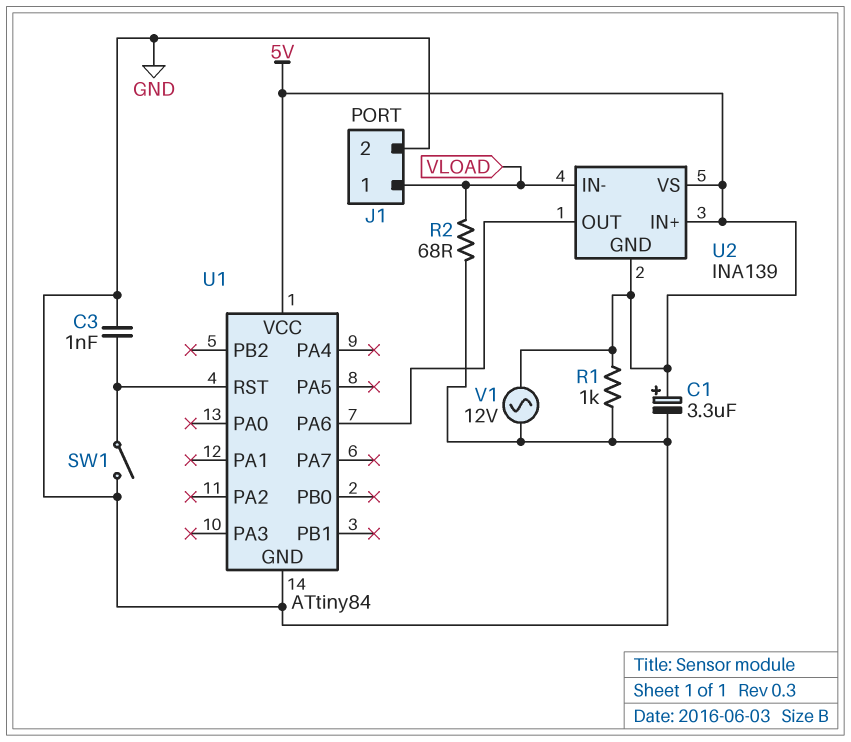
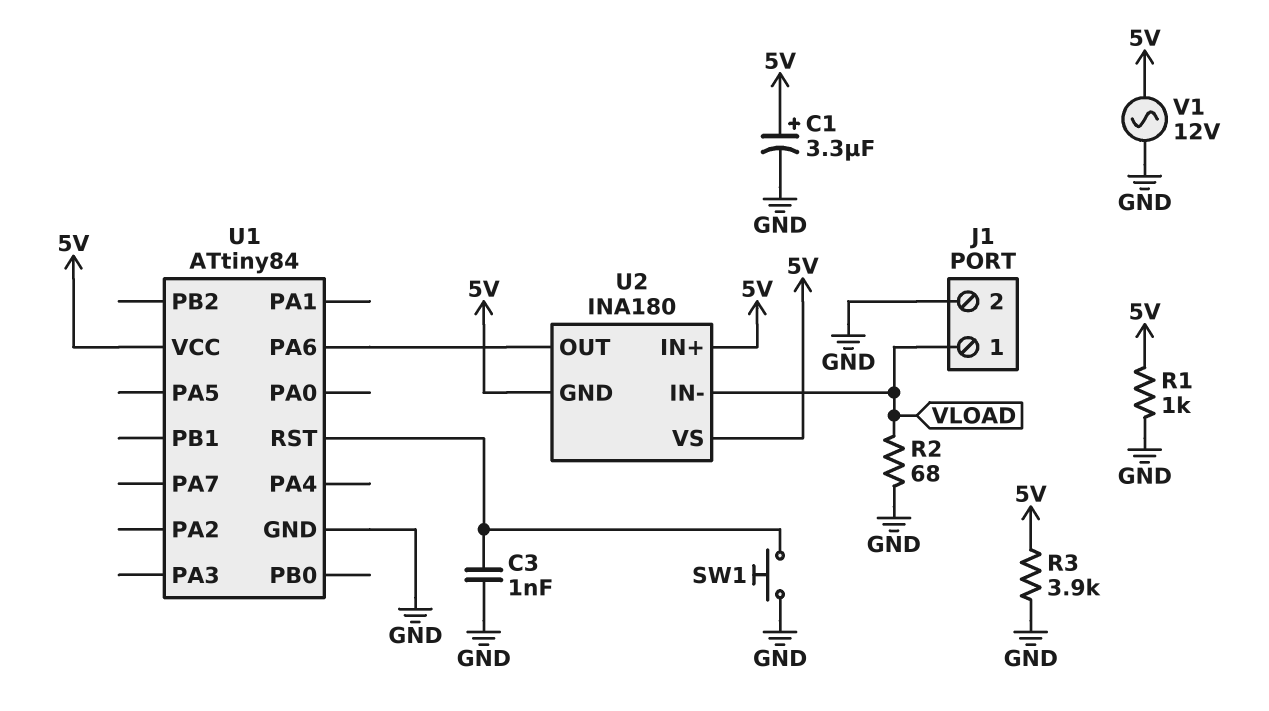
R3: none -> 3.9k (5V, GND)
SW1: switch (GND, U1/RST) -> button (GND, U1/RST)
U2: INA139 -> INA180

